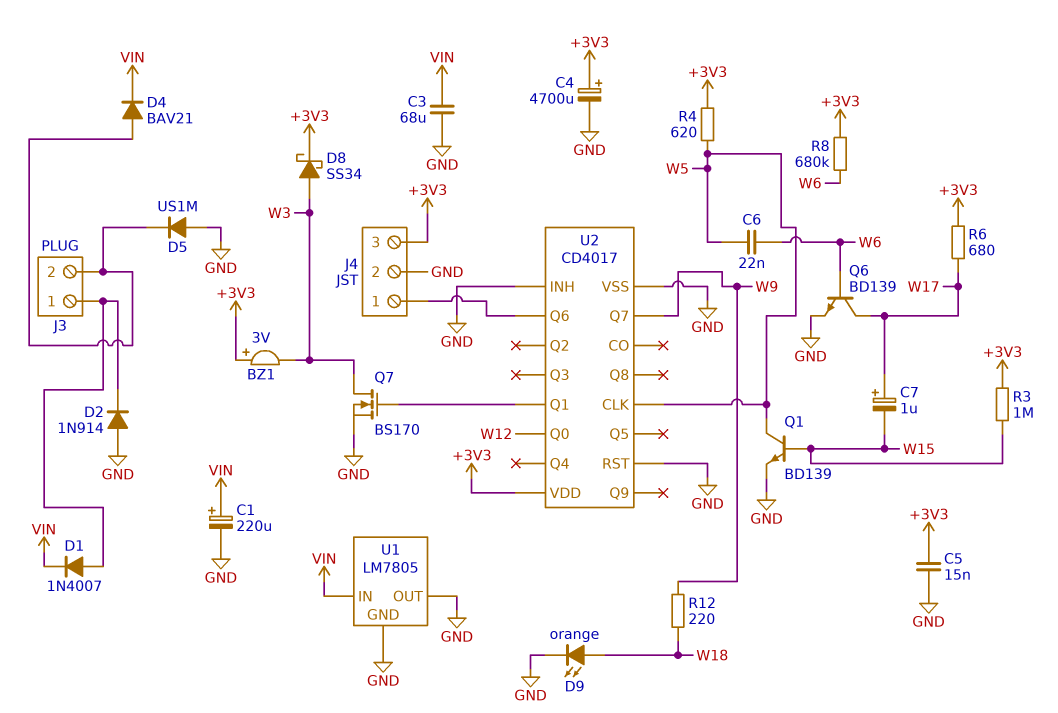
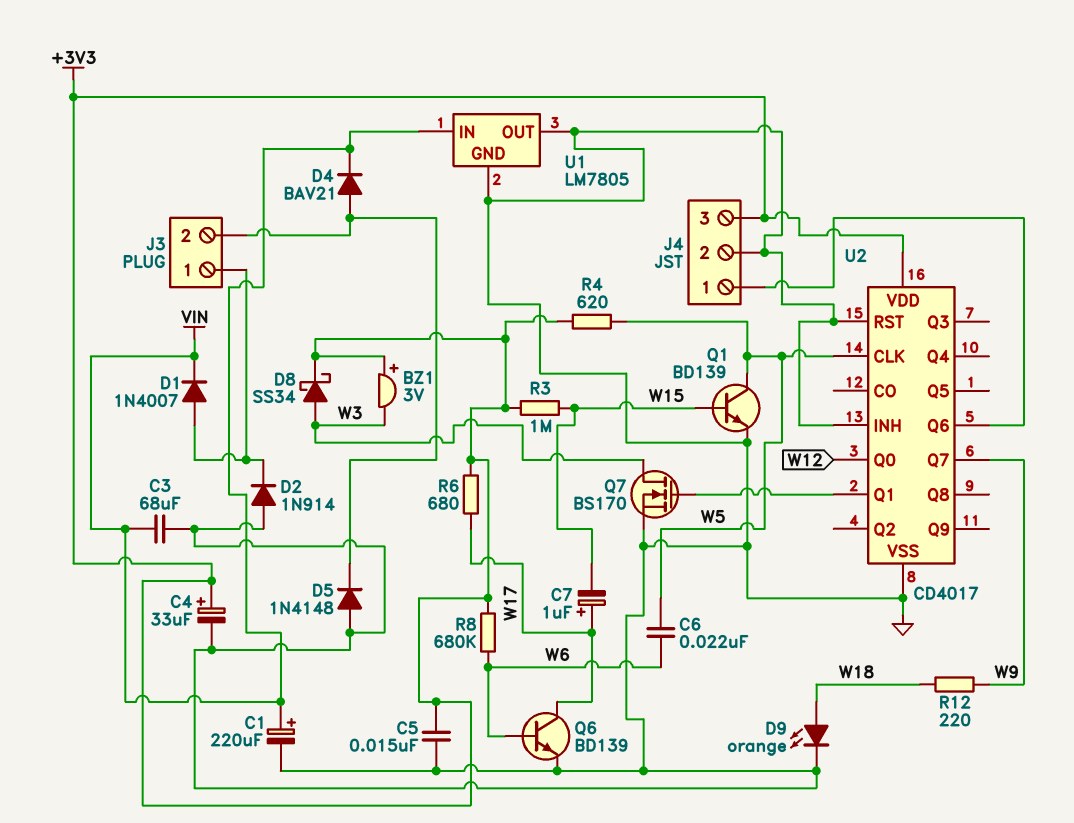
C4: 4700uF (plus +3V3, minus GND) -> 33uF (plus +3V3, minus GND)
D5: diode US1M (A GND, K J3/2) -> diode 1N4148 (A GND, K J3/2)

